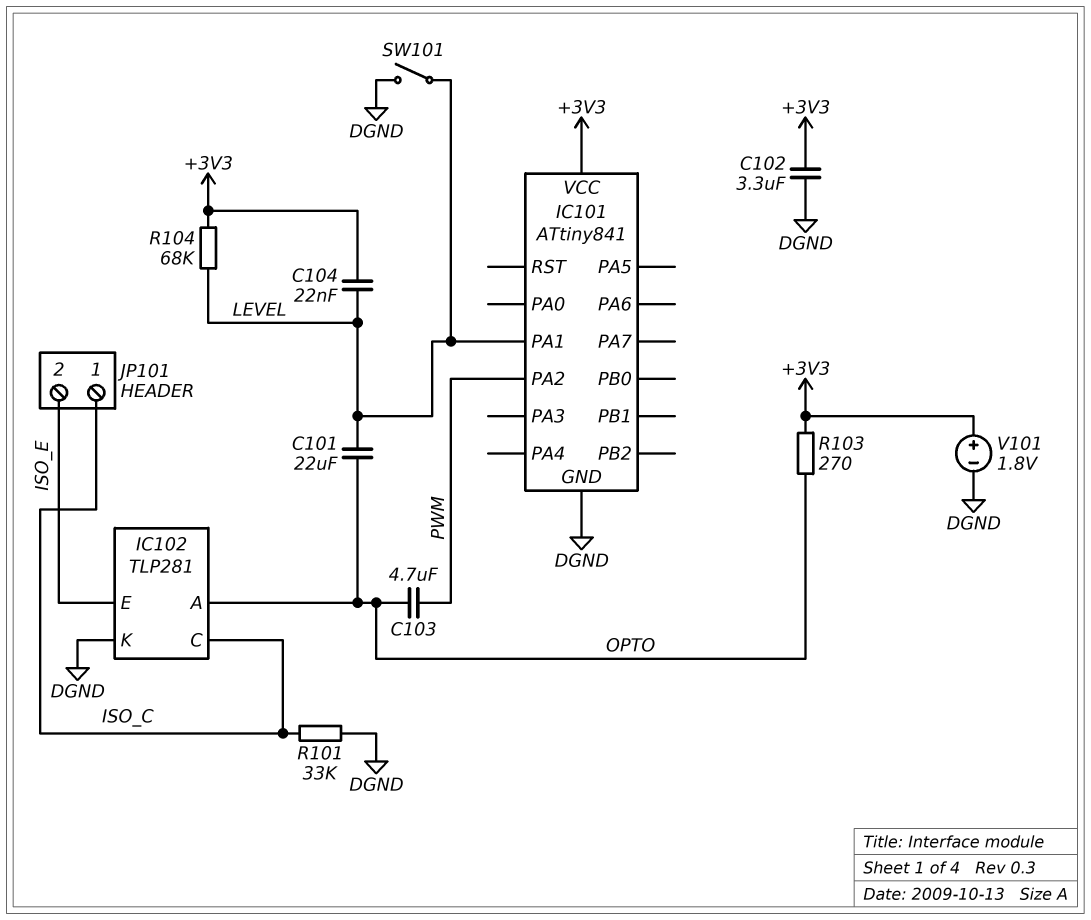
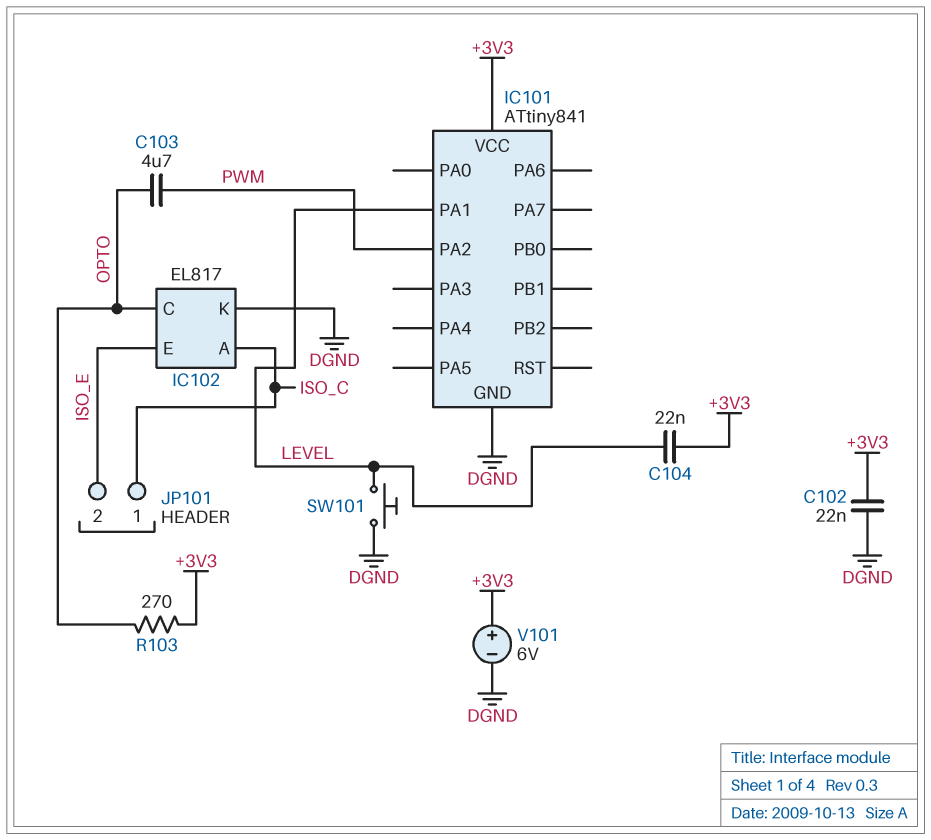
C101: 22uF (LEVEL, OPTO) -> none
C102: 3.3uF (+3V3, DGND) -> 22nF (+3V3, DGND)
IC102: TLP281 -> EL817
IC102 pin A: OPTO -> ISO_C
IC102 pin C: ISO_C -> OPTO
R101: 33k (DGND, ISO_C) -> none
R104: 68k (+3V3, LEVEL) -> none
SW101: switch (DGND, LEVEL) -> button (DGND, LEVEL)
V101: 1.8V (plus +3V3, minus DGND) -> 6V (plus +3V3, minus DGND)

